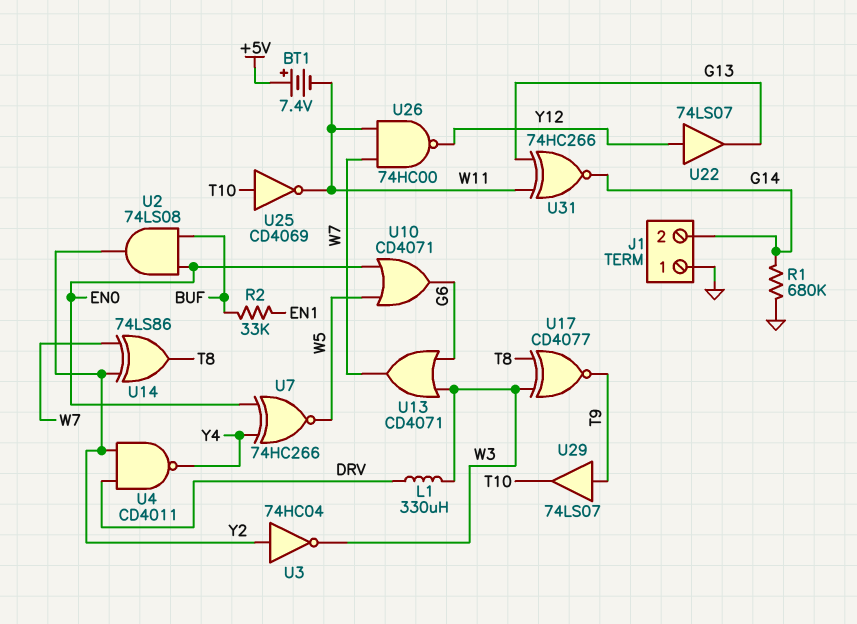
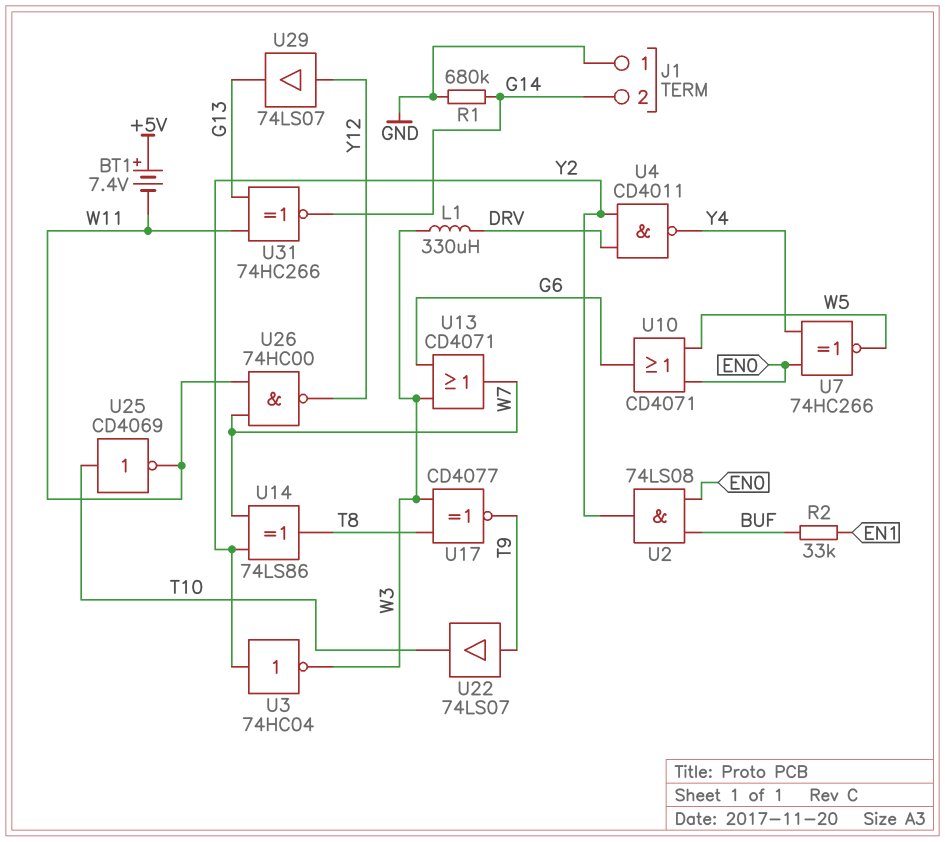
U22: buffer 74LS07 (in Y12, out G13) -> buffer 74LS07 (in T9, out T10)
U29: buffer 74LS07 (in T9, out T10) -> buffer 74LS07 (in Y12, out G13)

